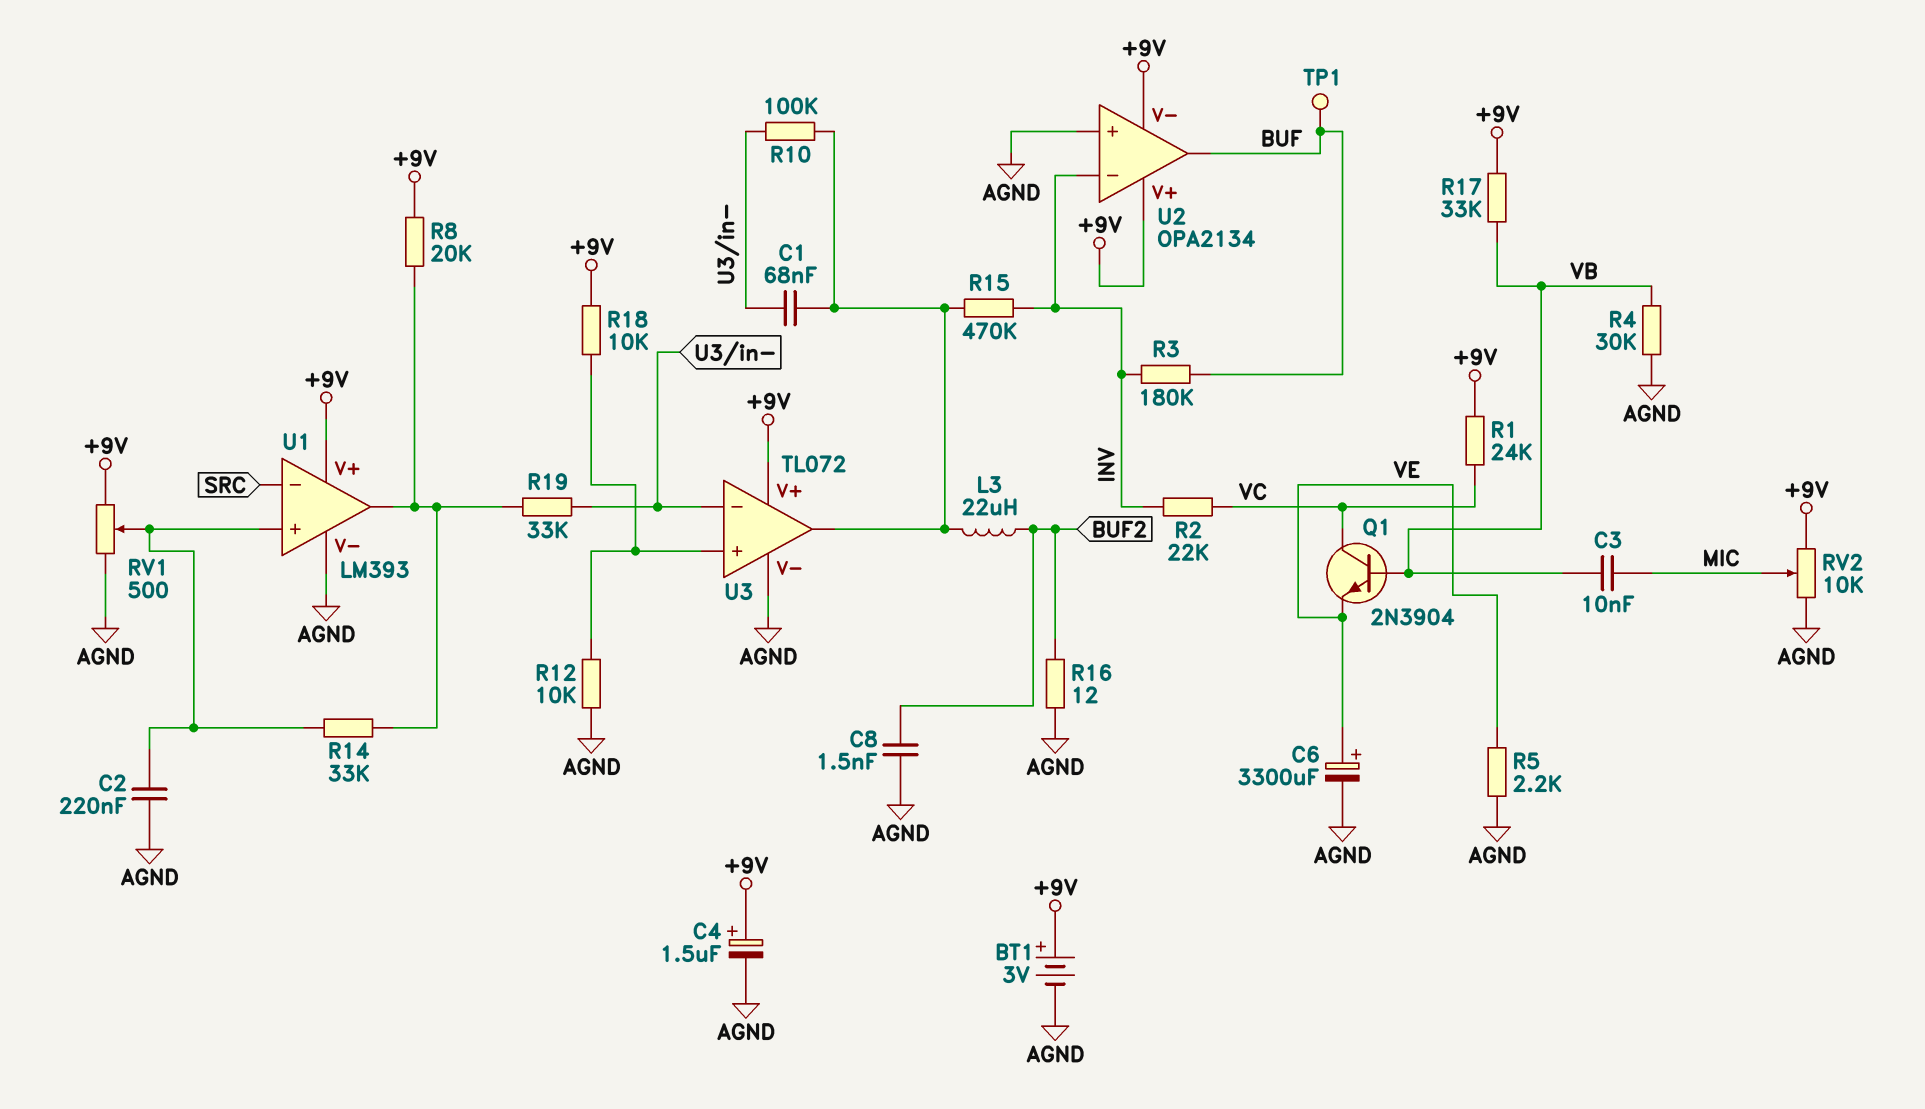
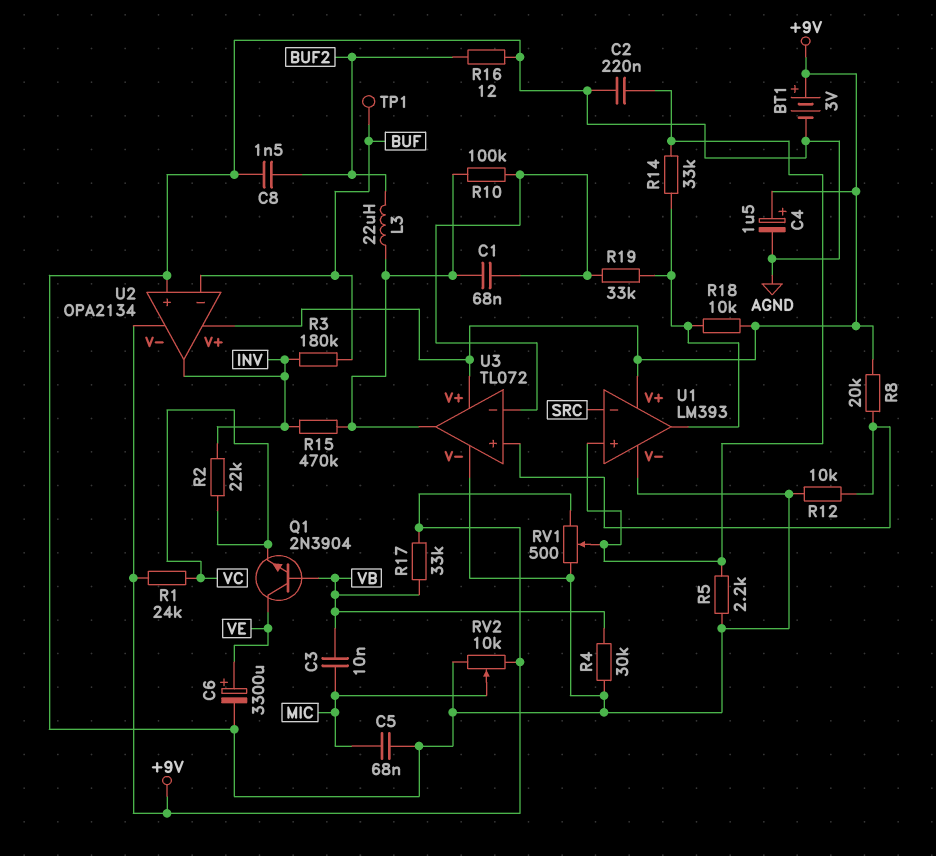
C5: none -> 68nF (AGND, MIC)
Q1: NPN 2N3904 (B VB, C VC, E VE) -> NPN 2N3904 (B VB, C VE, E VC)
R5: 2.2k (AGND, VE) -> 2.2k (AGND, U1/in+)
R8: 20k (+9V, U1/out) -> 20k (+9V, U3/in+)
R18: 10k (+9V, U3/in+) -> 10k (+9V, U1/out)
U2 pin in-: INV -> BUF
U2 pin out: BUF -> INV

